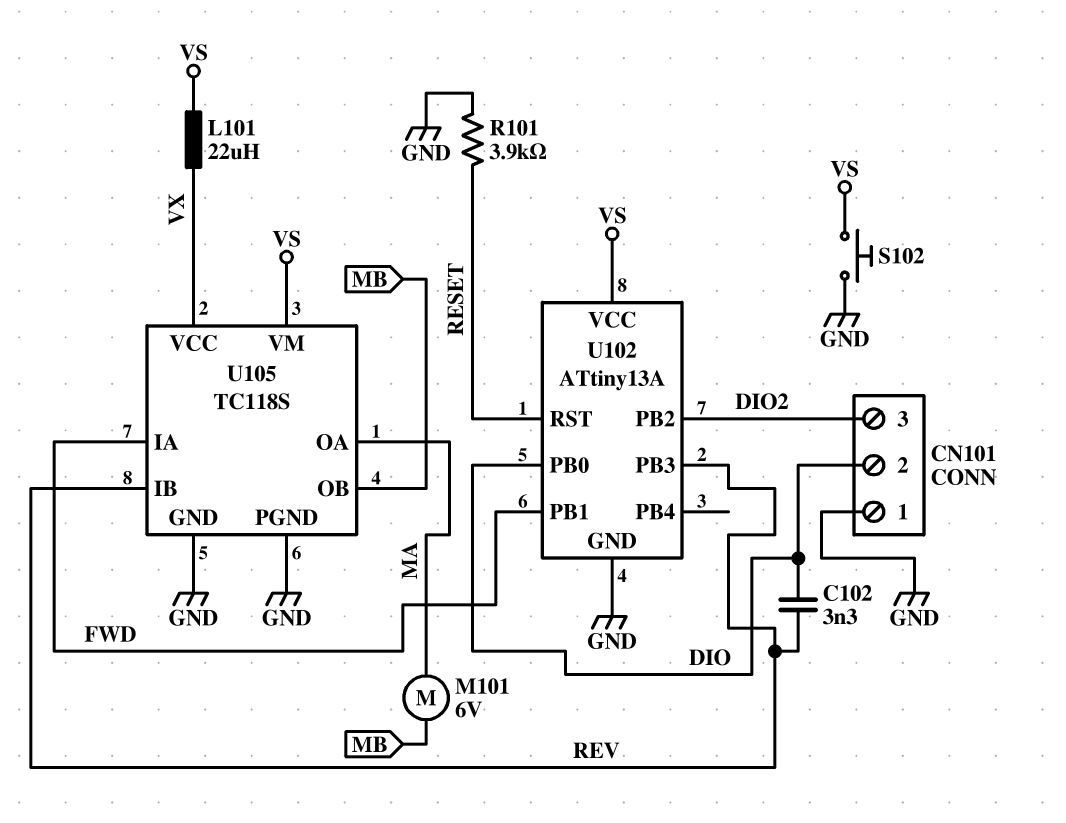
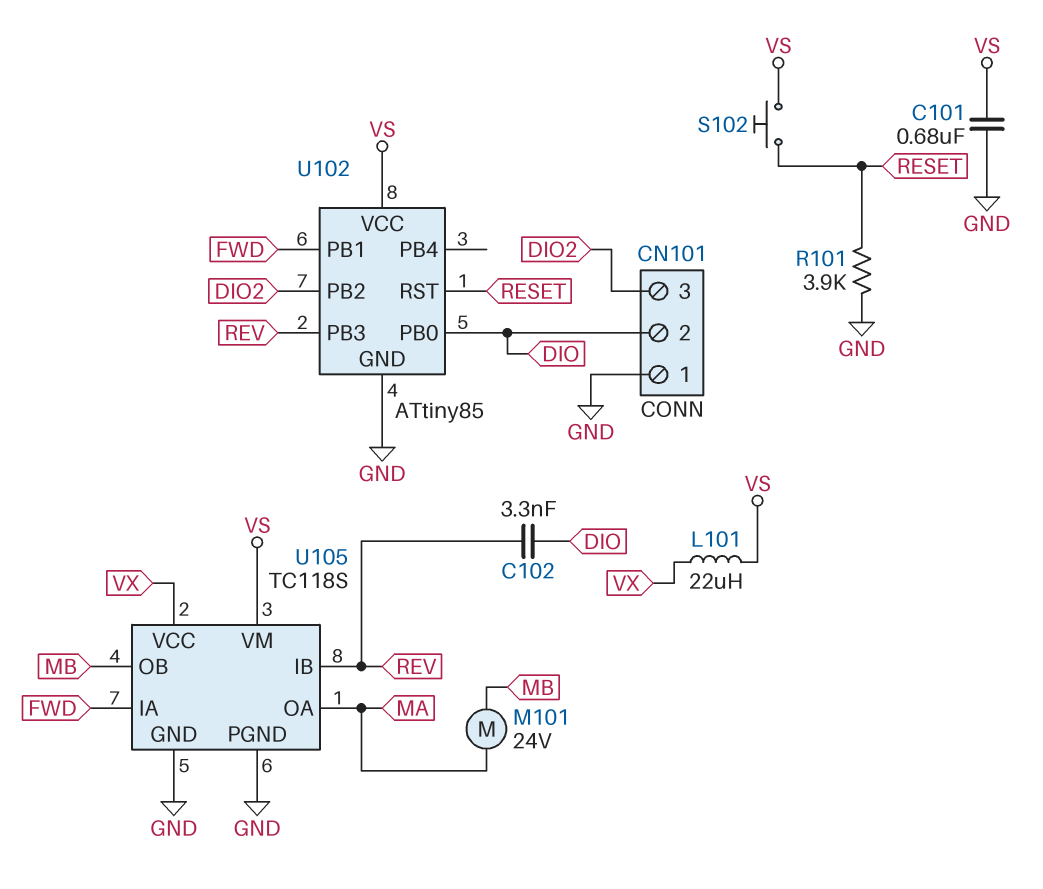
C101: none -> 680nF (GND, VS)
M101: motor 6V (MA, MB) -> motor 24V (MA, MB)
S102: button (GND, VS) -> button (RESET, VS)
U102: ATtiny13A -> ATtiny85

